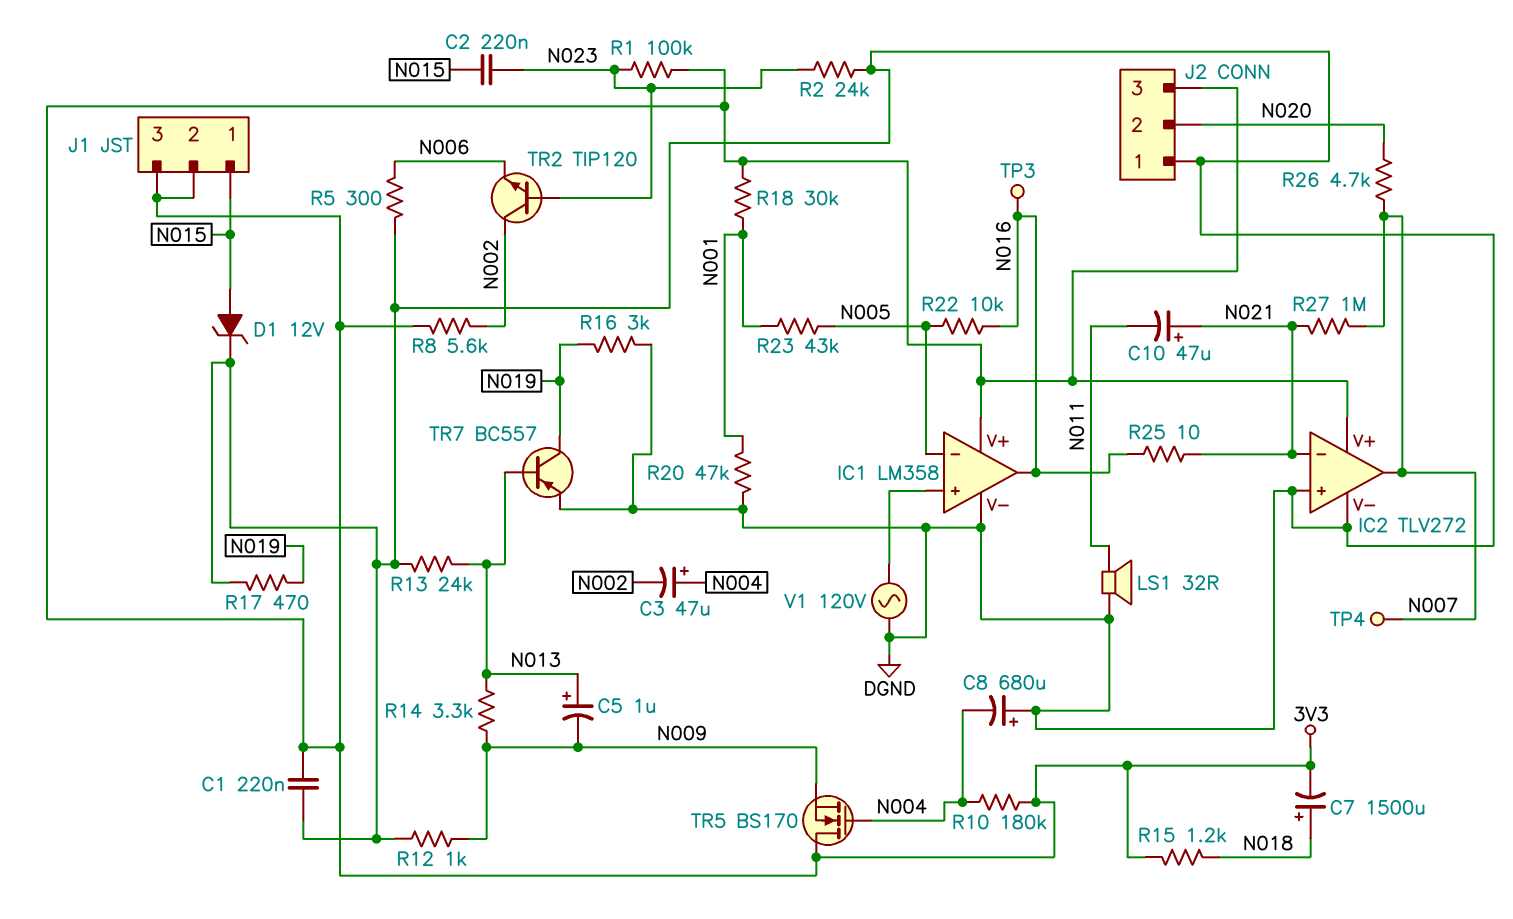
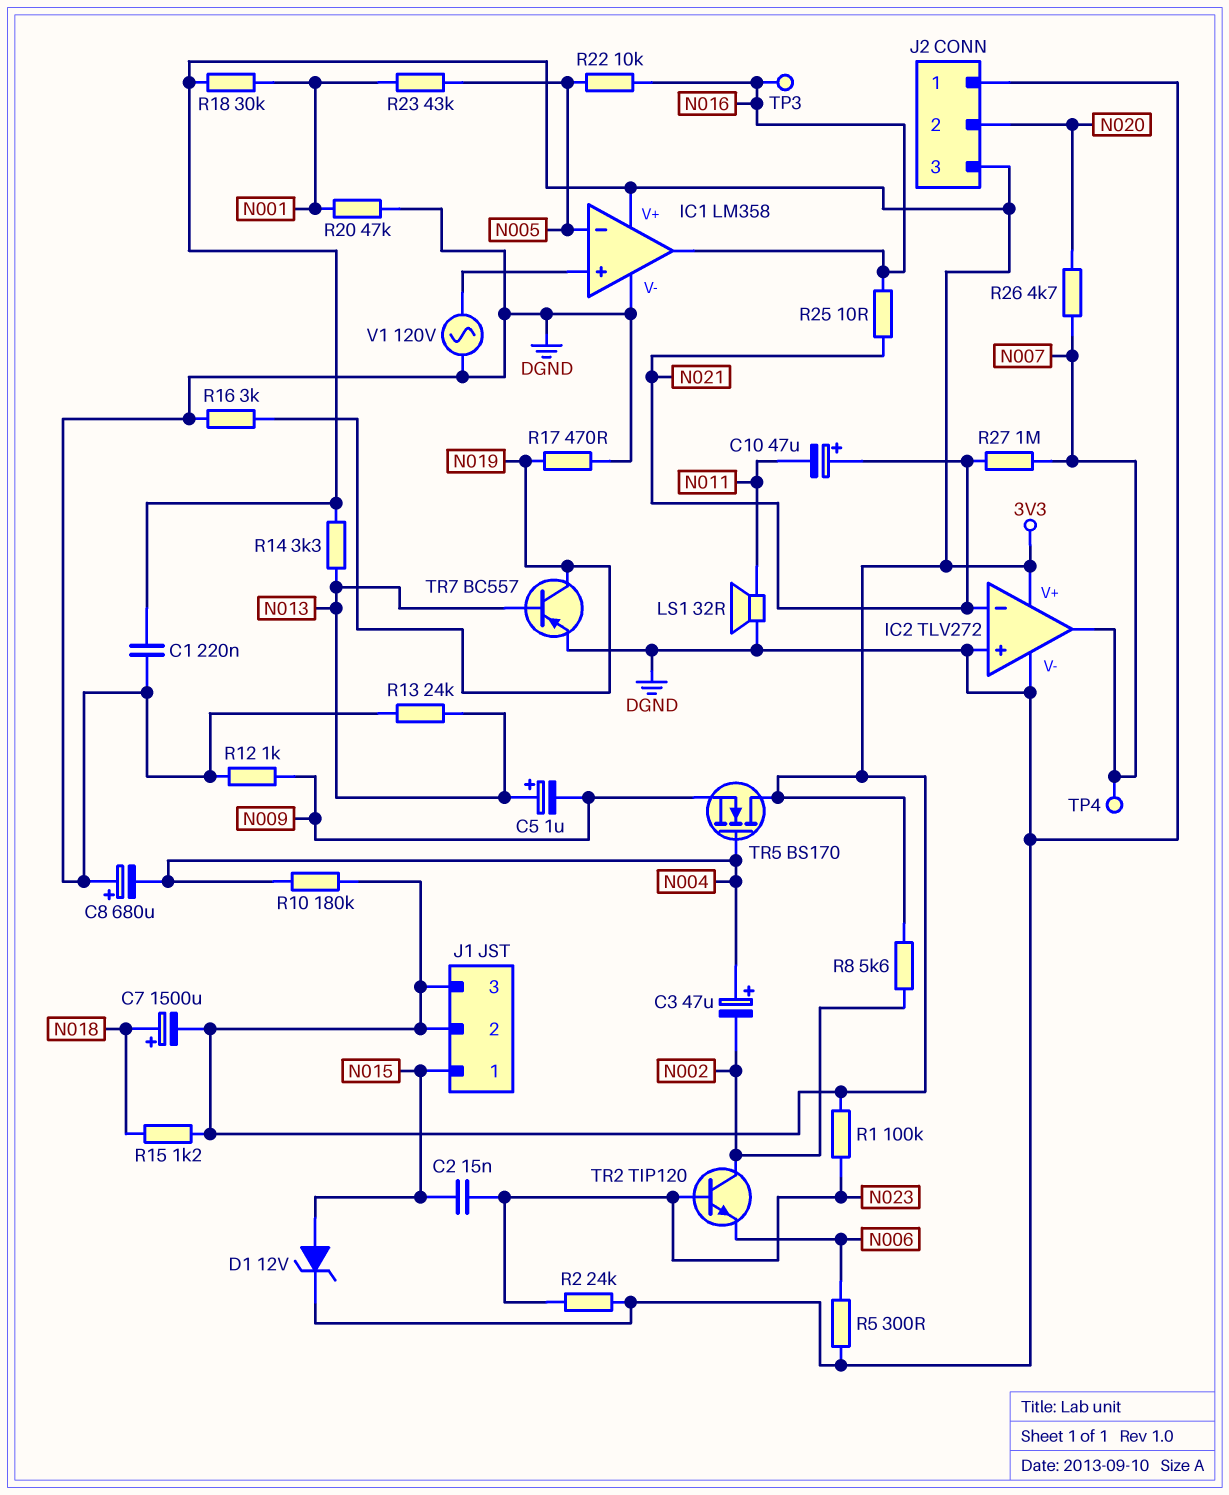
C2: 220nF (N015, N023) -> 15nF (N015, N023)
R14: 3.3k (N009, N013) -> 3.3k (3V3, N013)

